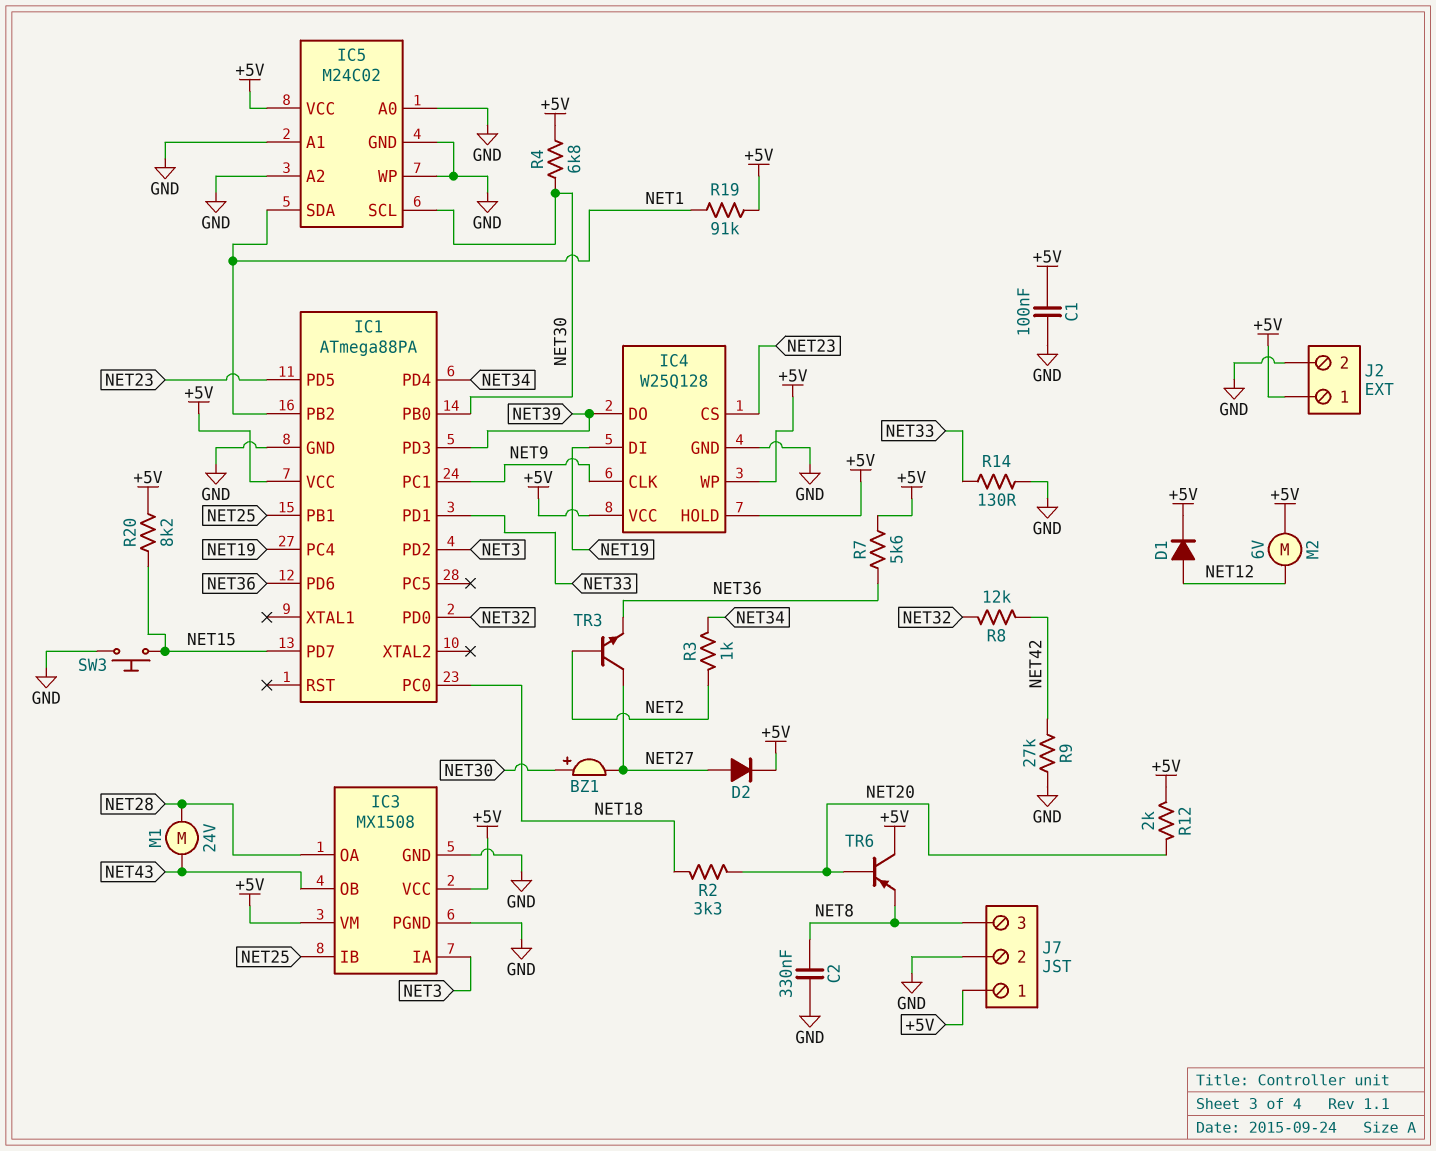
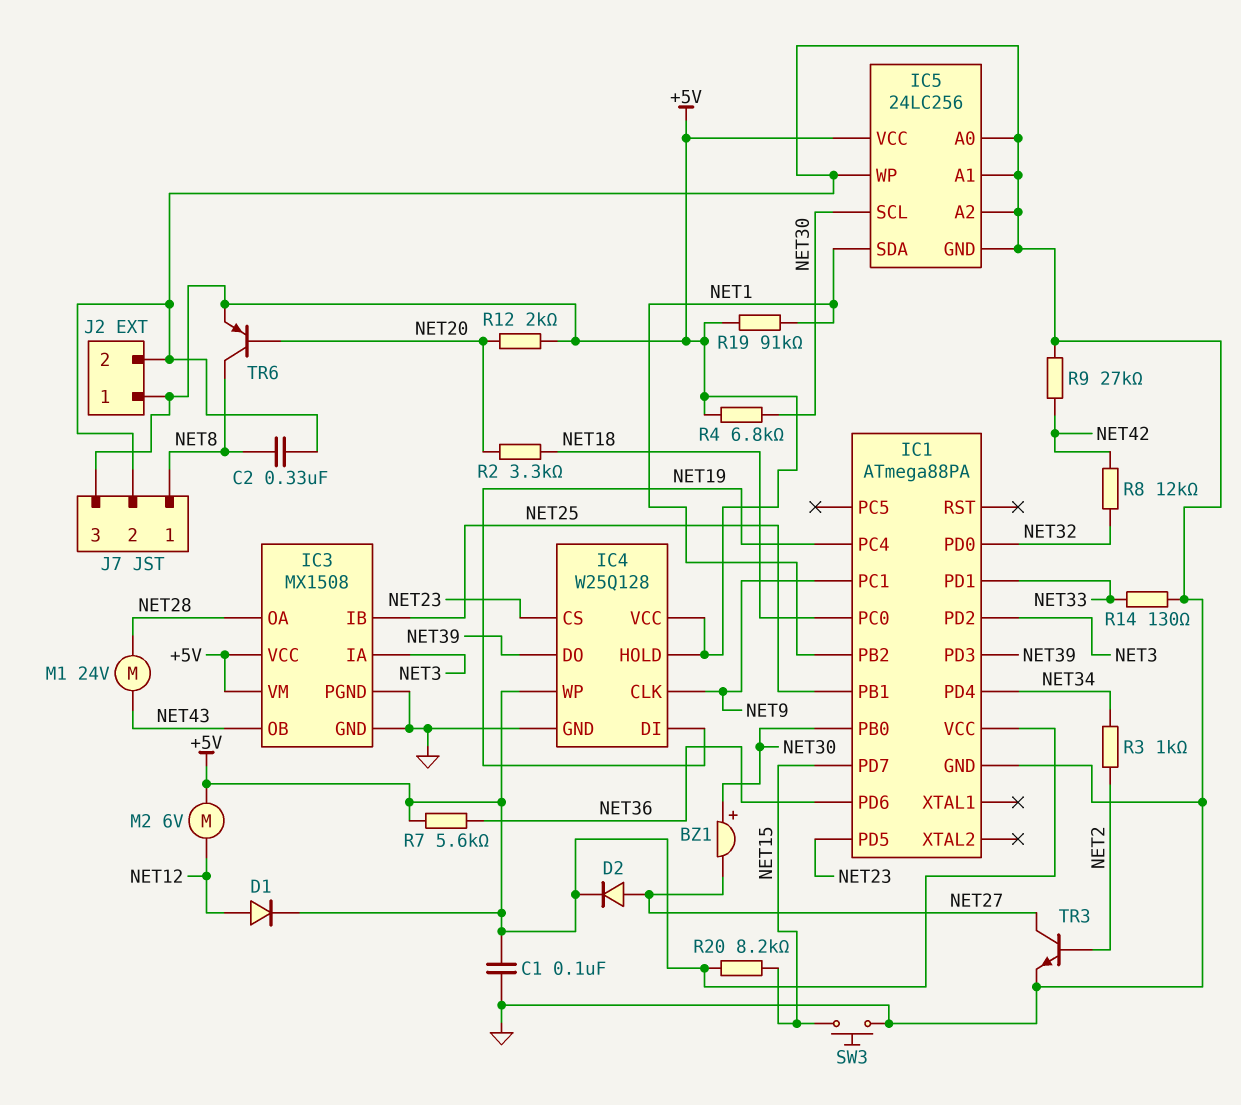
IC5: M24C02 -> 24LC256
J7 pin 1: +5V -> NET8
J7 pin 3: NET8 -> +5V
TR3: NPN (B NET2, C NET27, E NET36) -> NPN (B NET2, C NET27, E GND)
TR6: PNP (B NET20, C +5V, E NET8) -> PNP (B NET20, C NET8, E +5V)

